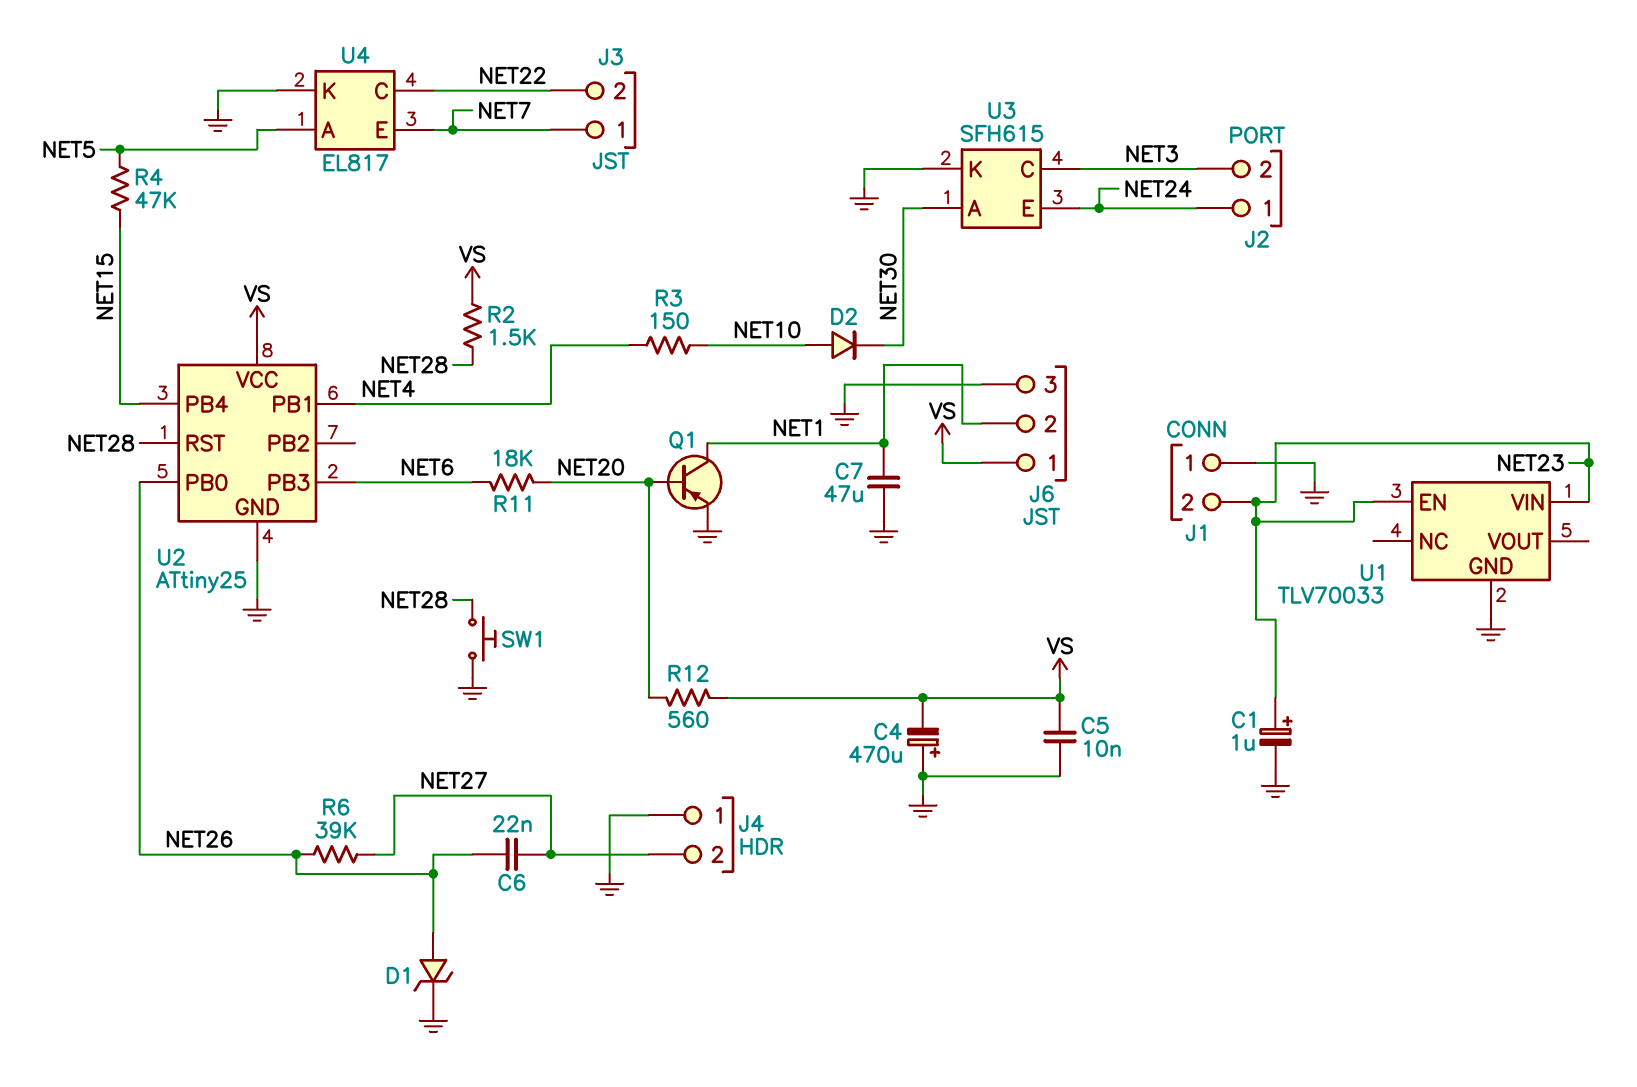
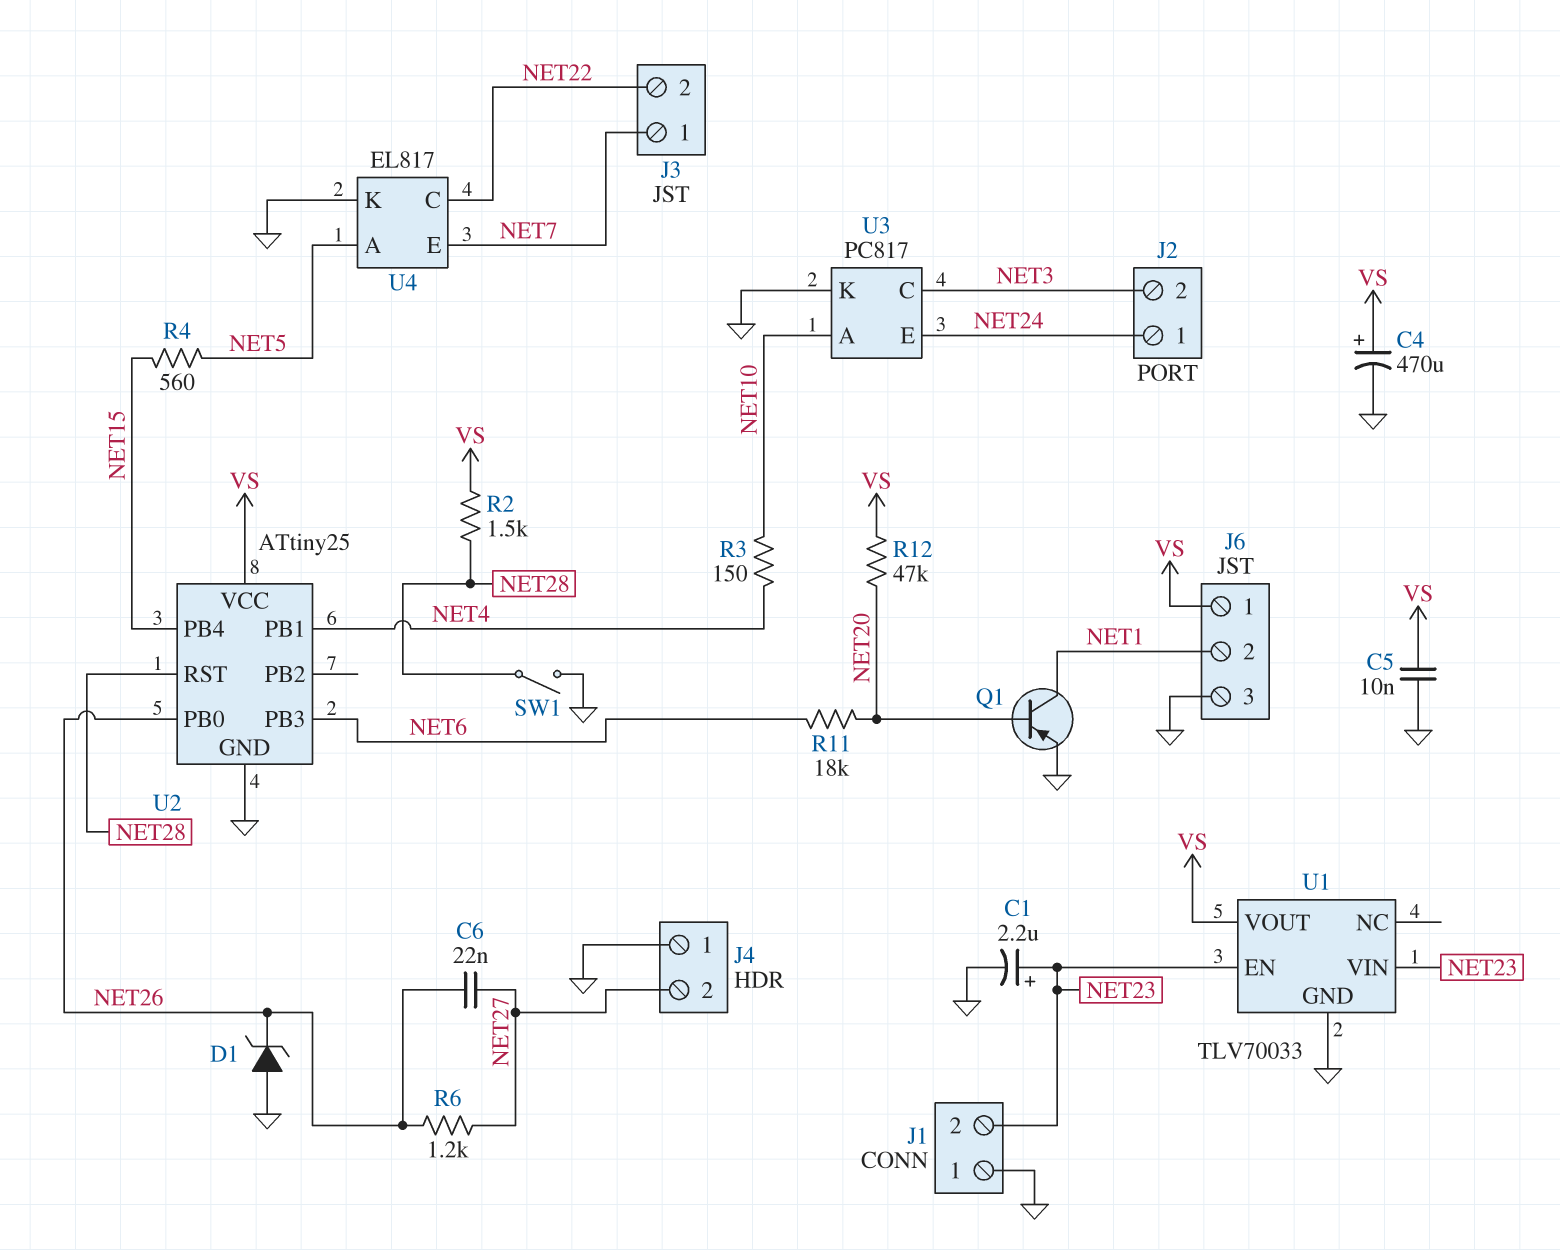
C1: 1uF (plus NET23, minus GND) -> 2.2uF (plus NET23, minus GND)
C4: 470uF (plus GND, minus VS) -> 470uF (plus VS, minus GND)
C7: 47uF (GND, NET1) -> none
D1: zener (A NET26, K GND) -> zener (A GND, K NET26)
D2: diode (A NET10, K NET30) -> none
R4: 47k (NET5, NET15) -> 560 (NET5, NET15)
R6: 39k (NET26, NET27) -> 1.2k (NET26, NET27)
R12: 560 (NET20, VS) -> 47k (NET20, VS)
SW1: button (GND, NET28) -> switch (GND, NET28)
U1 pin VOUT: none -> VS
U3: SFH615 -> PC817
U3 pin A: NET30 -> NET10

